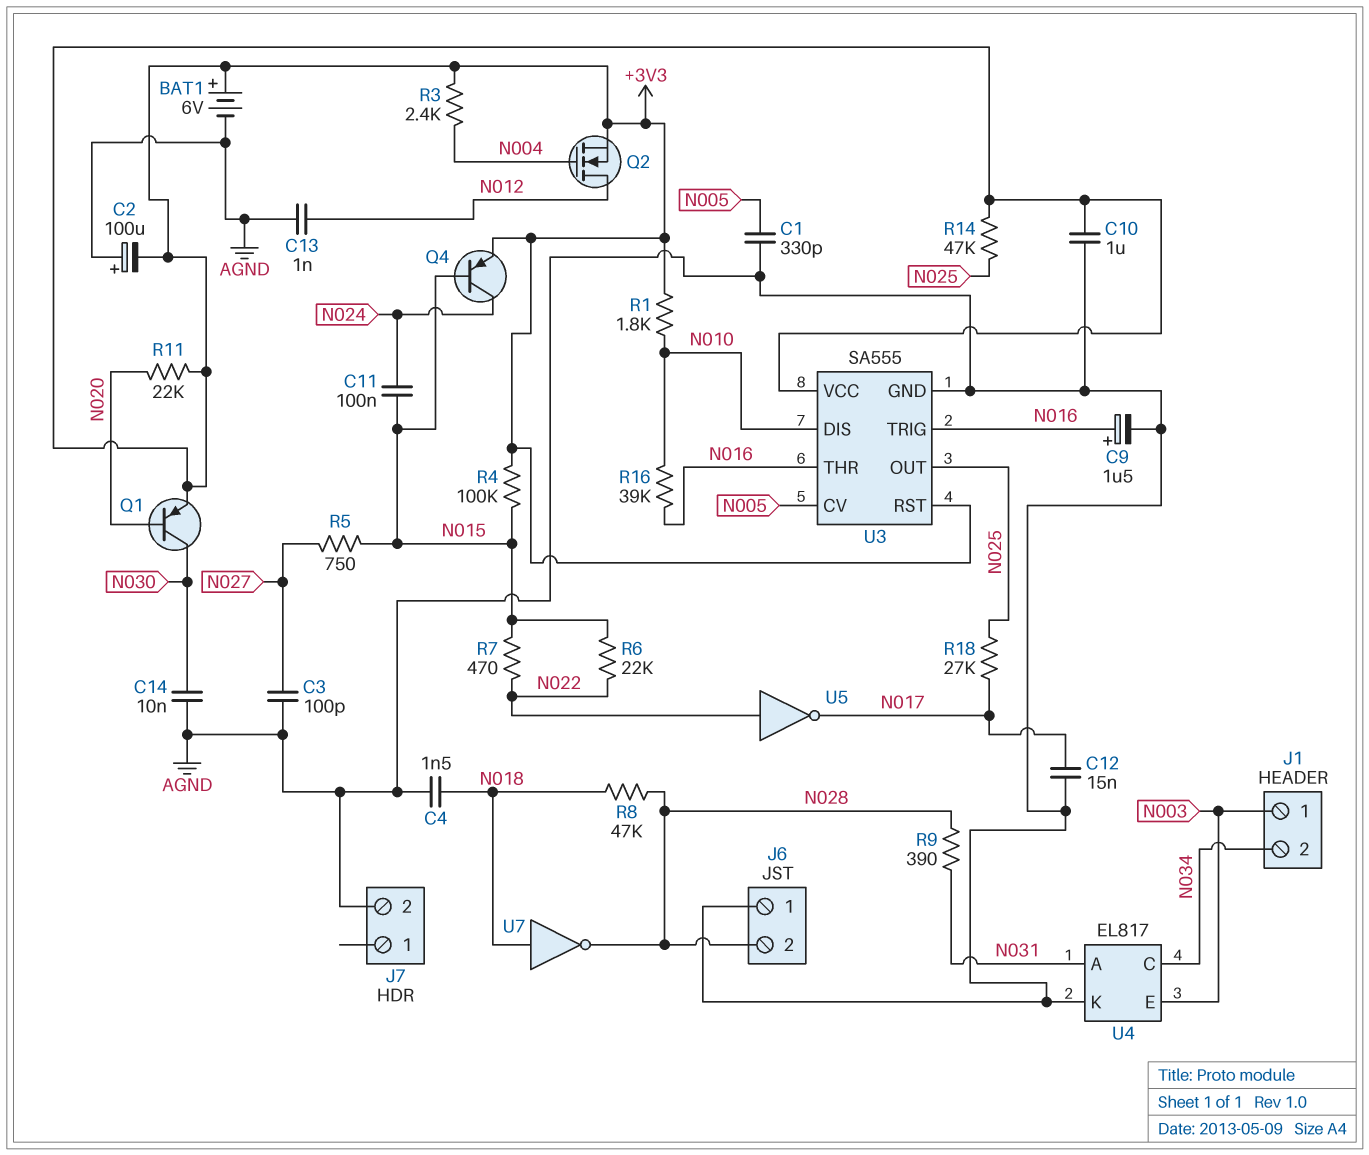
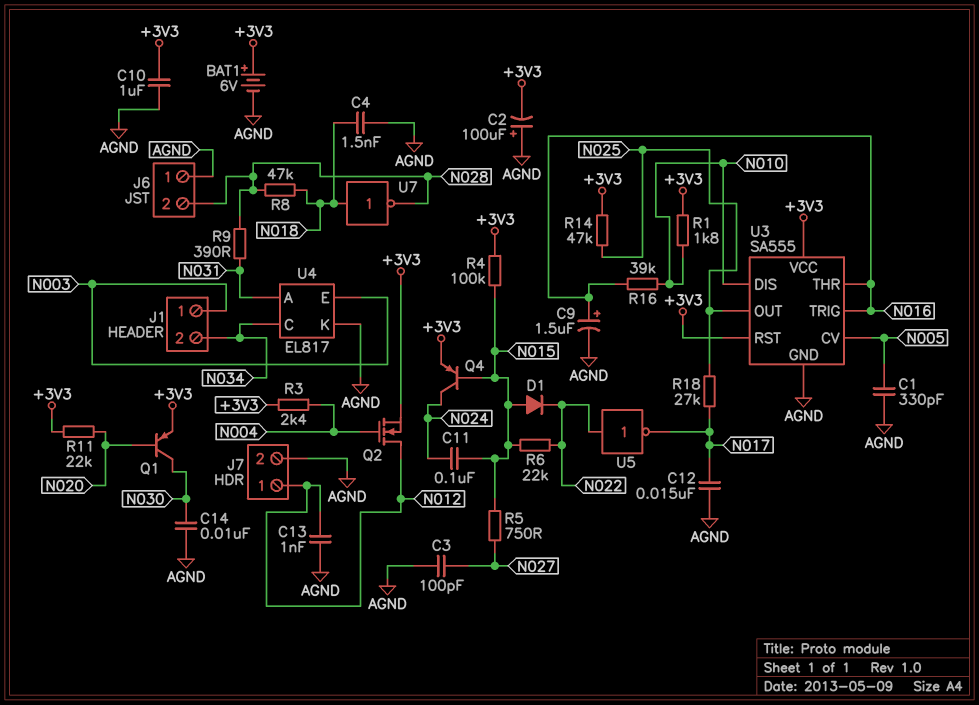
D1: none -> diode (A N015, K N022)
J7 pin 1: none -> N012
R7: 470 (N015, N022) -> none

